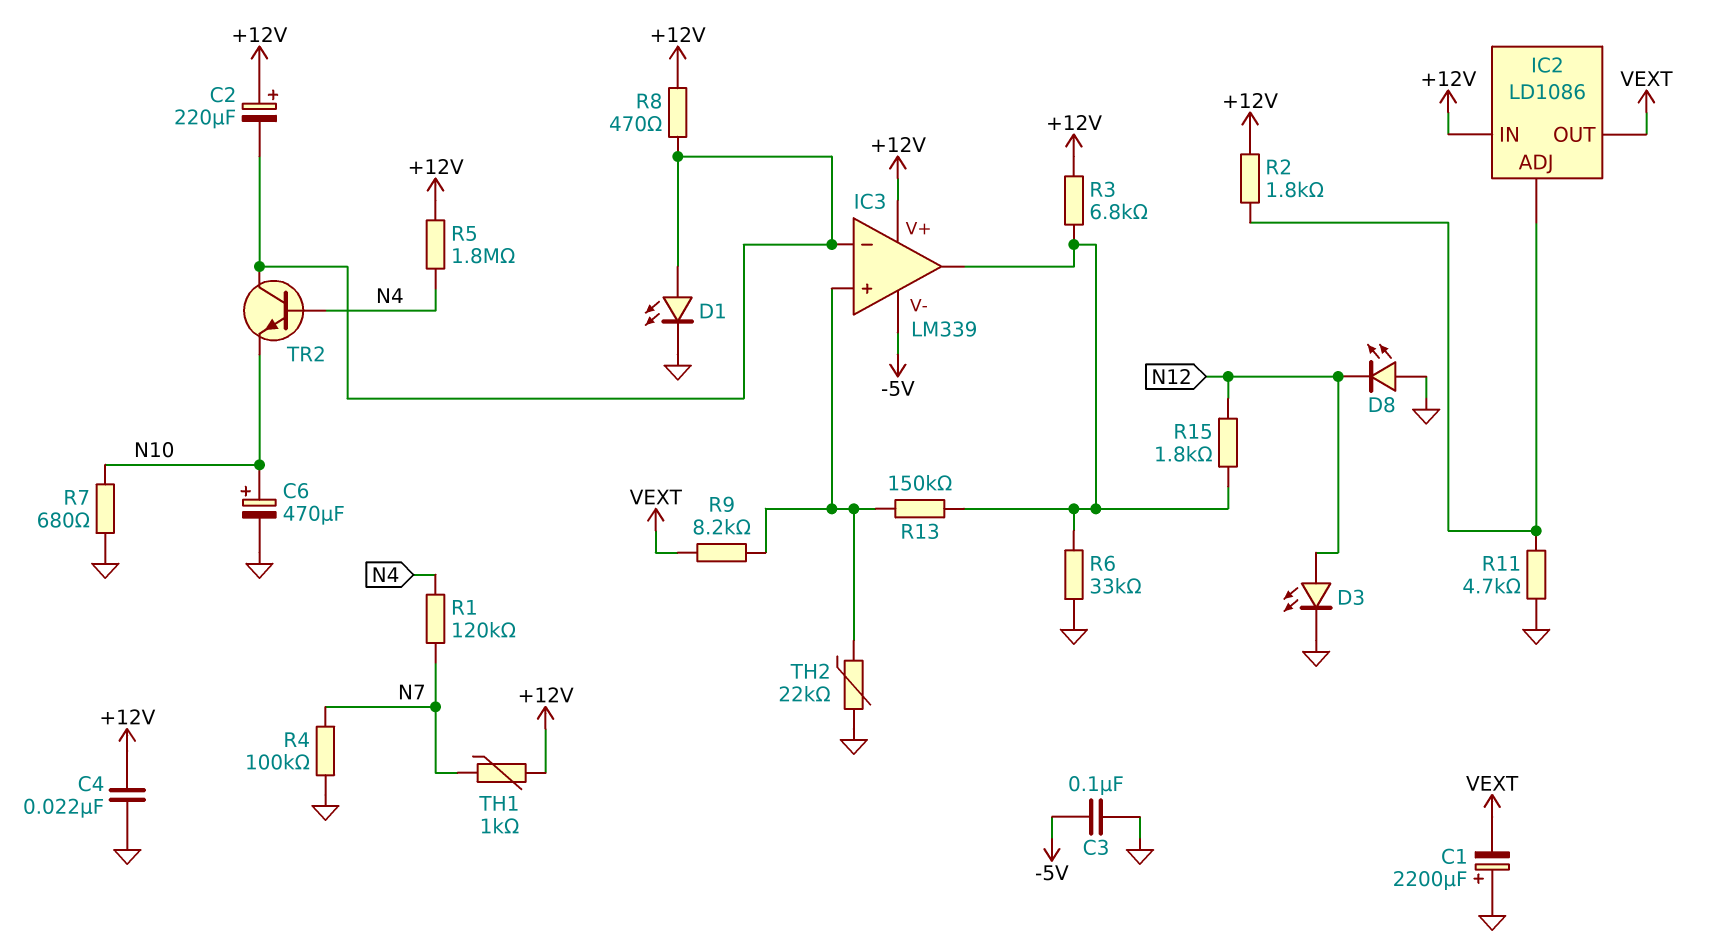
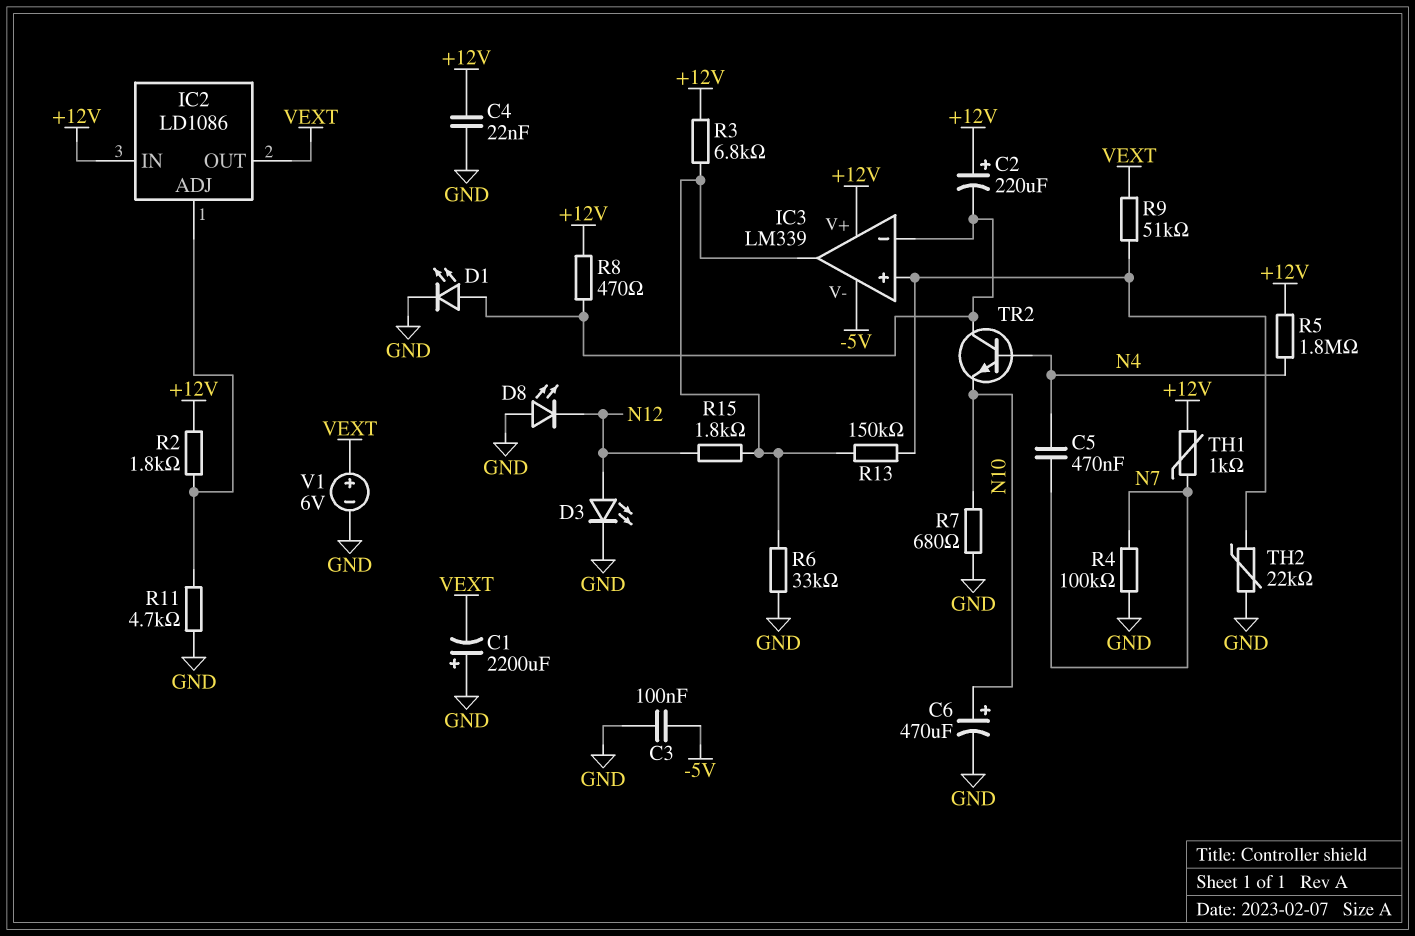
C5: none -> 470nF (N4, N7)
R1: 120k (N4, N7) -> none
R9: 8.2k (IC3/in+, VEXT) -> 51k (IC3/in+, VEXT)
V1: none -> 6V (plus VEXT, minus GND)

